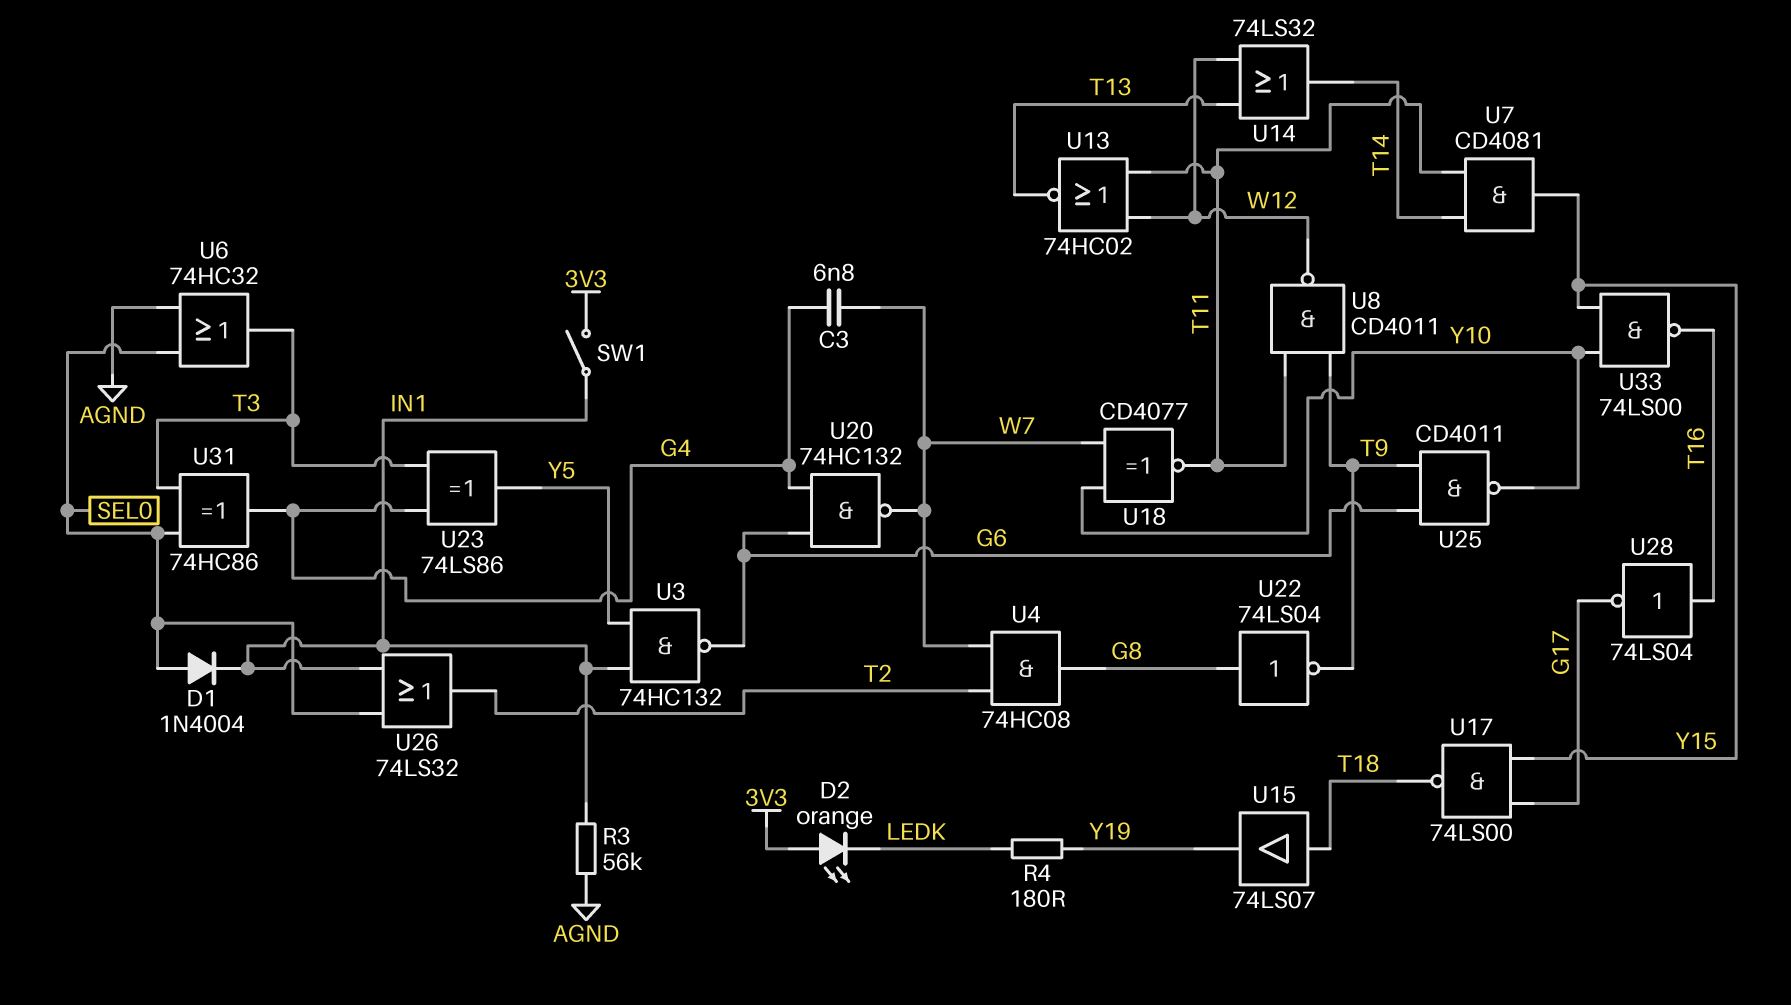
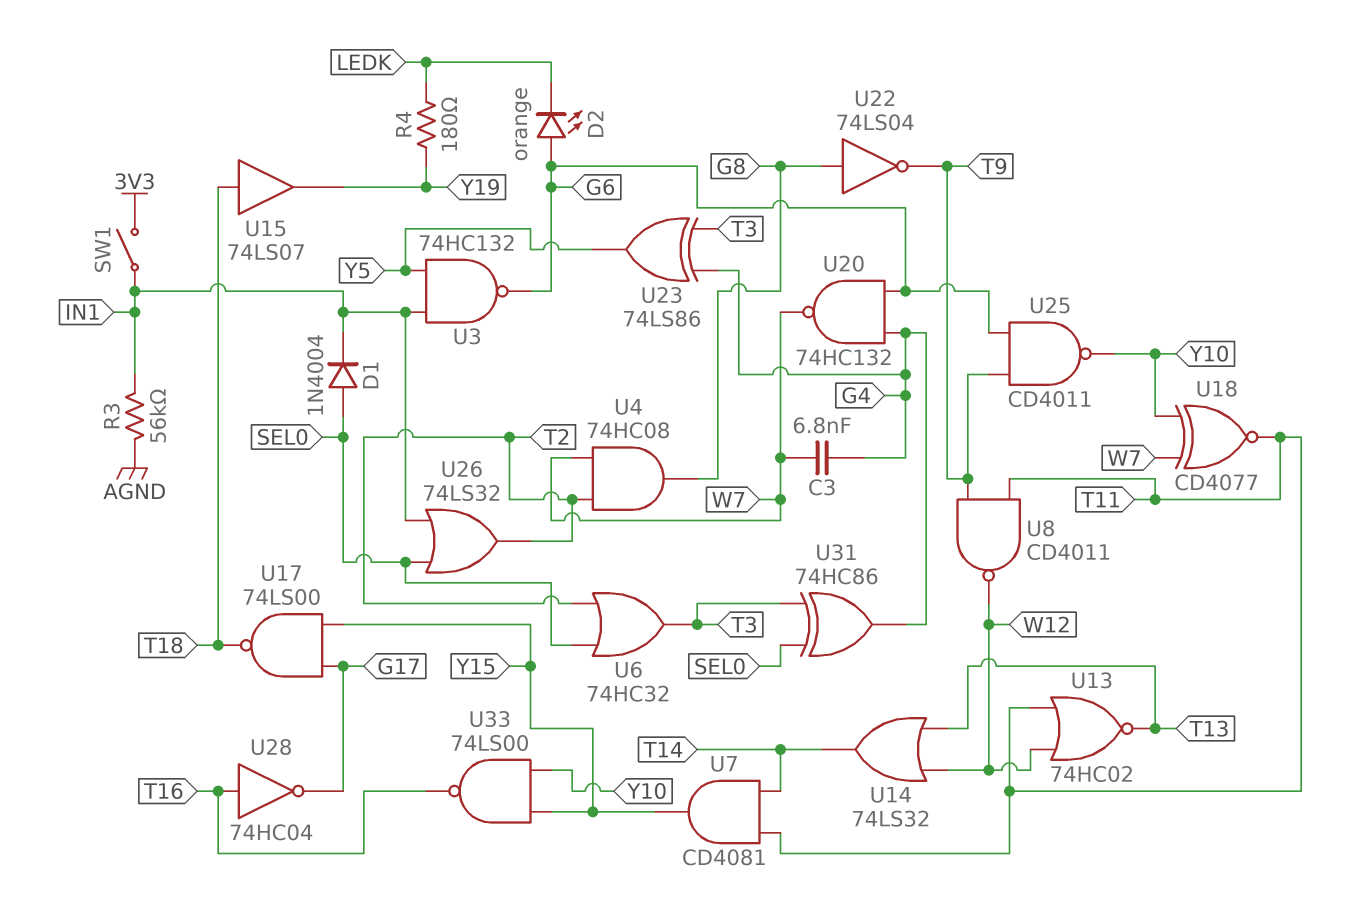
D2: LED orange (A 3V3, K LEDK) -> LED orange (A G6, K LEDK)
U6: OR 74HC32 (in AGND, in SEL0, out T3) -> OR 74HC32 (in SEL0, in T2, out T3)
U28: NOT 74LS04 (in T16, out G17) -> NOT 74HC04 (in T16, out G17)

